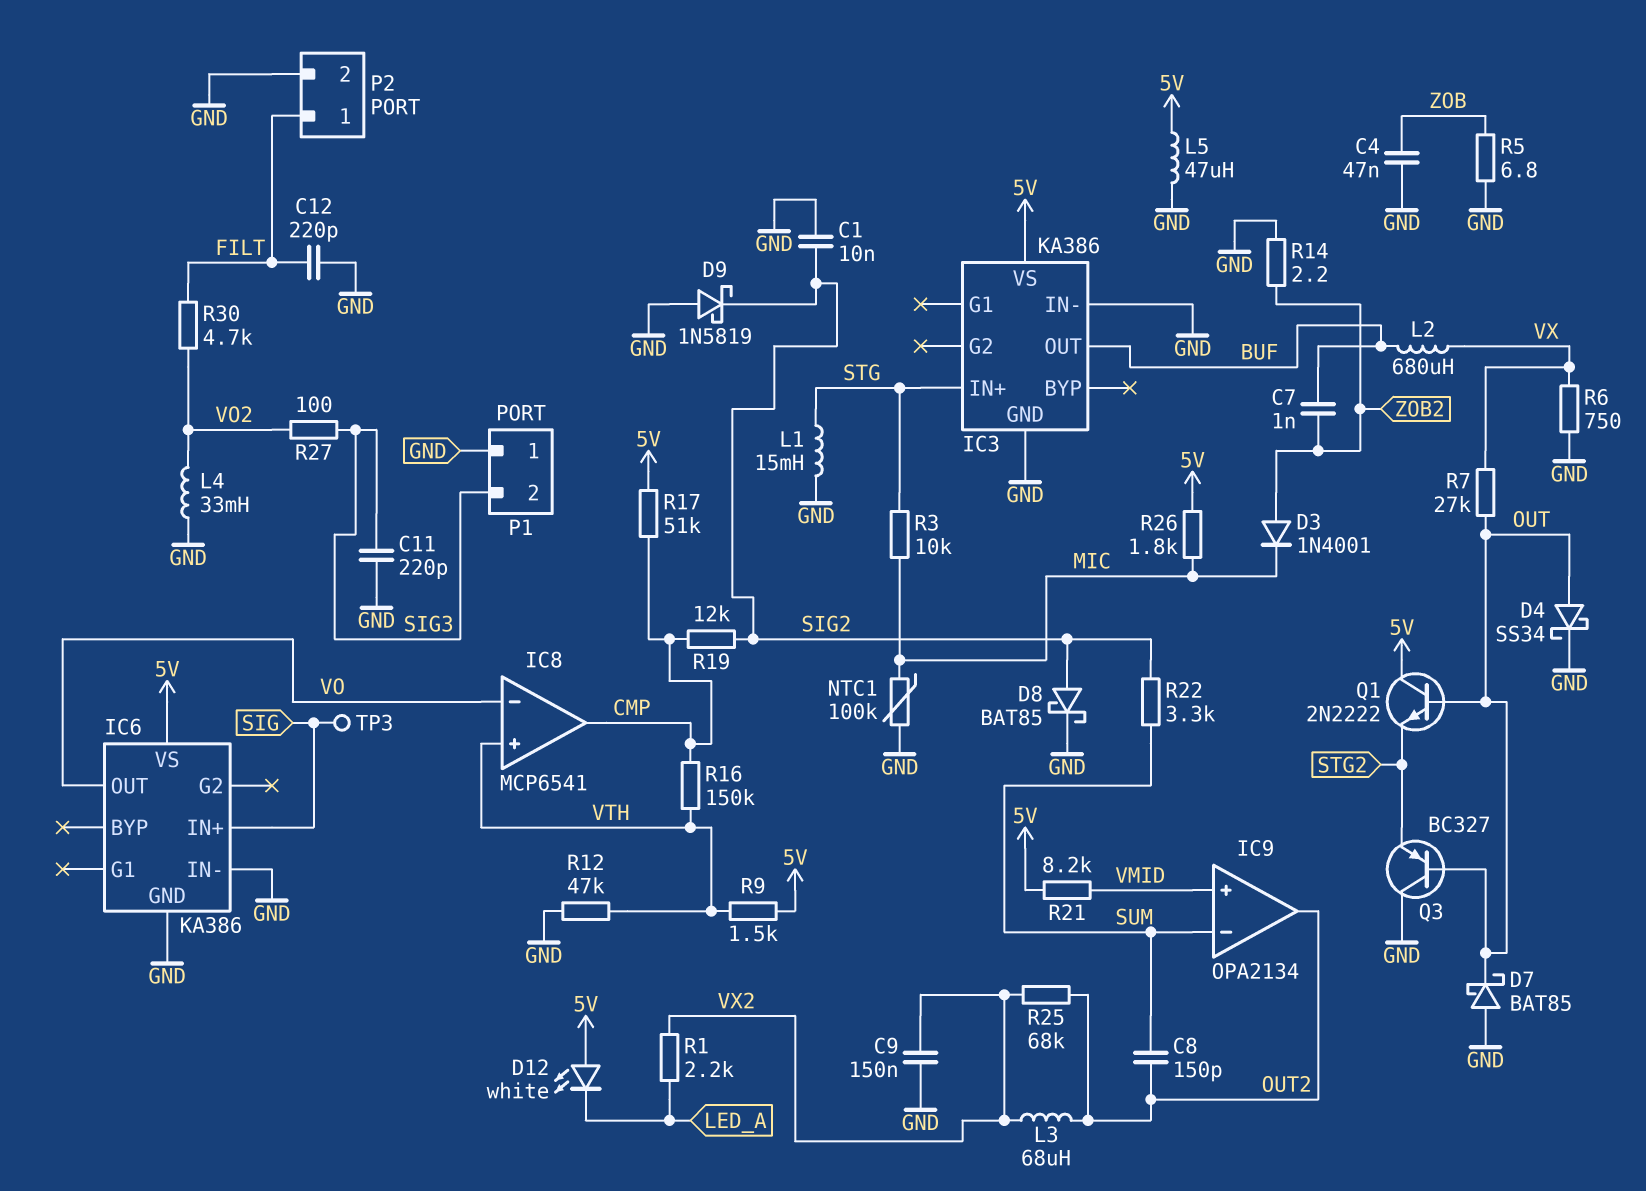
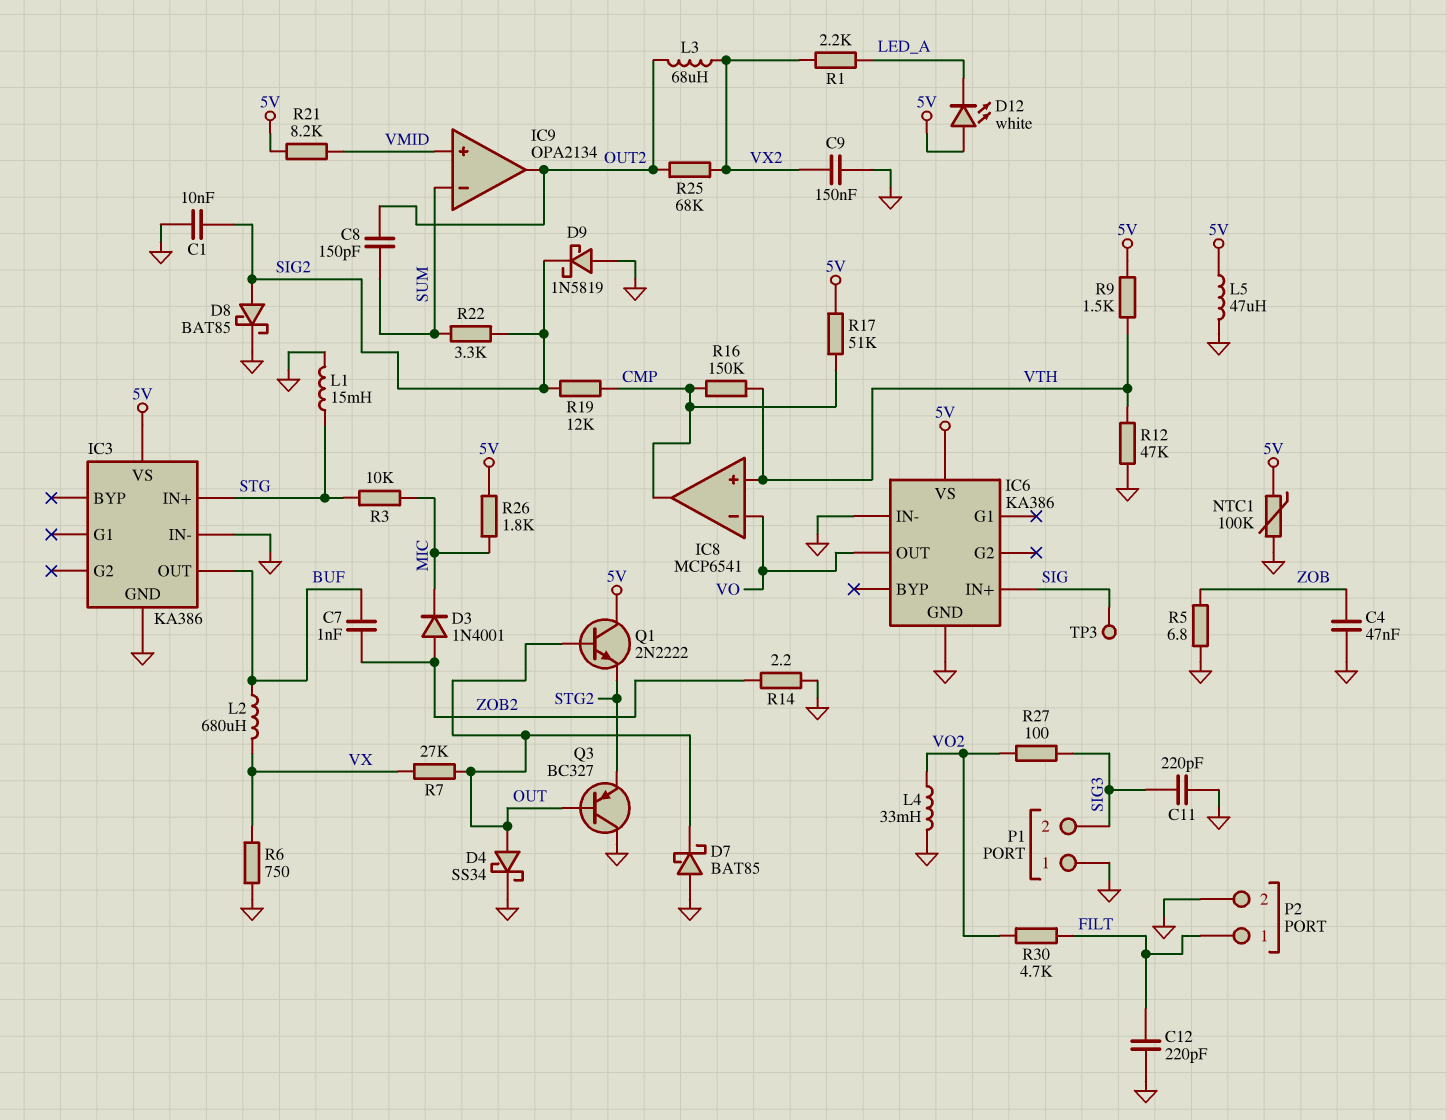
NTC1: 100k (GND, MIC) -> 100k (5V, GND)

